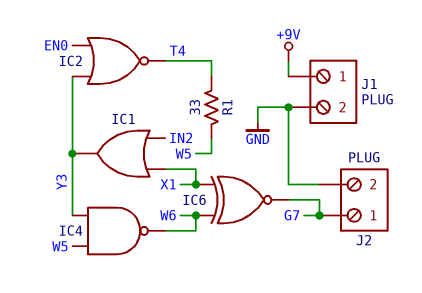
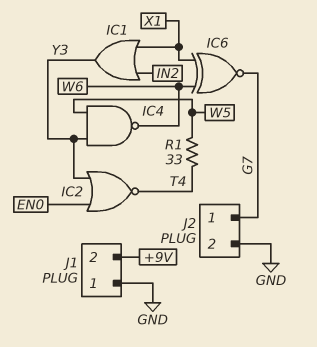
J1 pin 1: +9V -> GND
J1 pin 2: GND -> +9V

